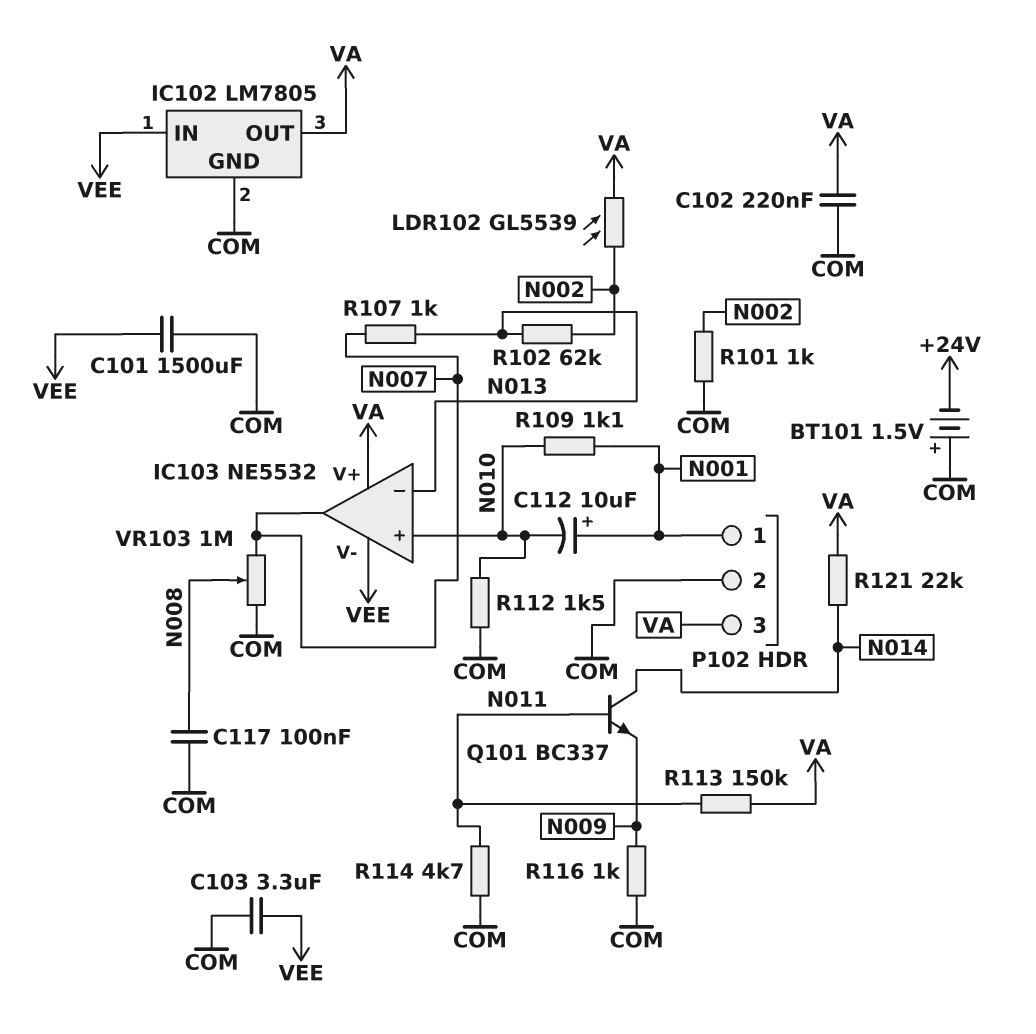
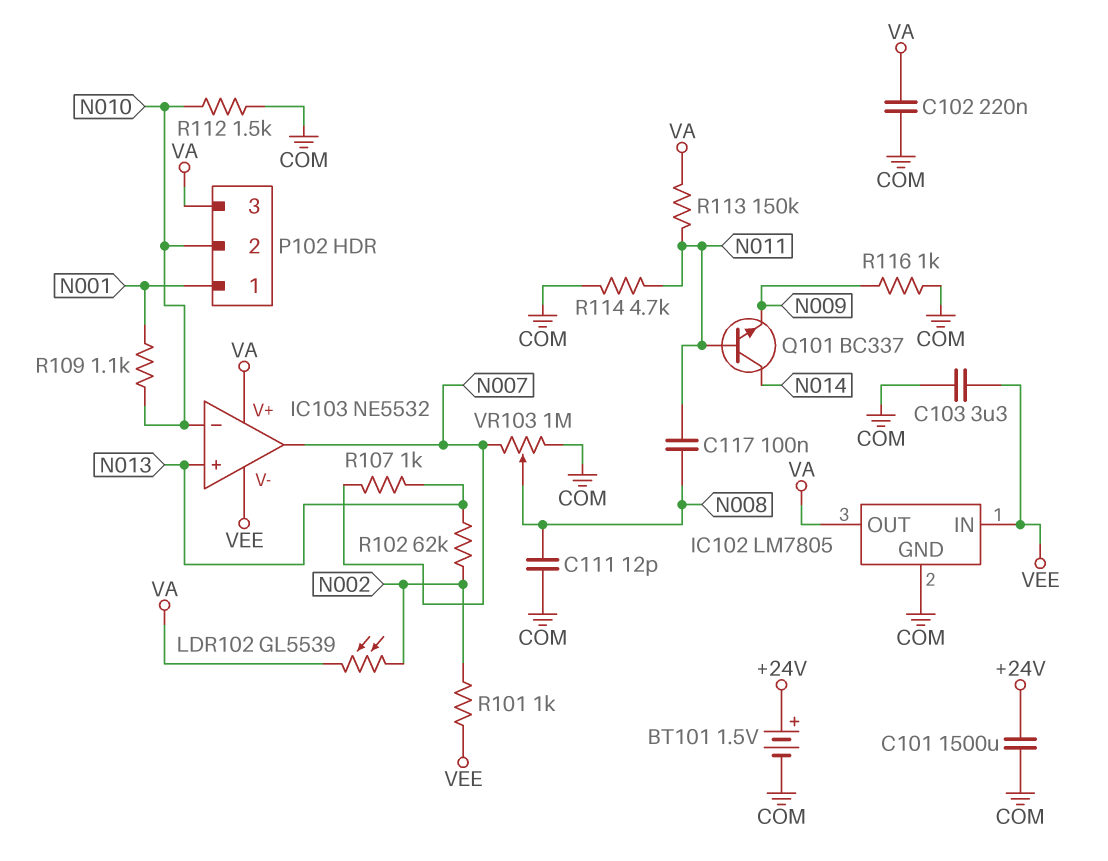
BT101: 1.5V (plus COM, minus +24V) -> 1.5V (plus +24V, minus COM)
C101: 1500uF (COM, VEE) -> 1500uF (+24V, COM)
C111: none -> 12pF (COM, N008)
C112: 10uF (plus N001, minus N010) -> none
C117: 100nF (COM, N008) -> 100nF (N008, N011)
IC103 pin in+: N010 -> N013
IC103 pin in-: N013 -> N010
P102 pin 2: COM -> N010
R101: 1k (COM, N002) -> 1k (N002, VEE)
R121: 22k (N014, VA) -> none

